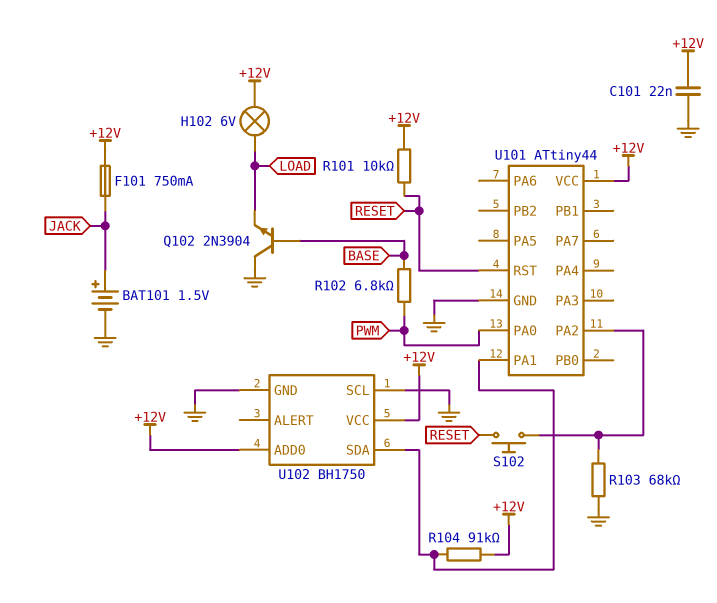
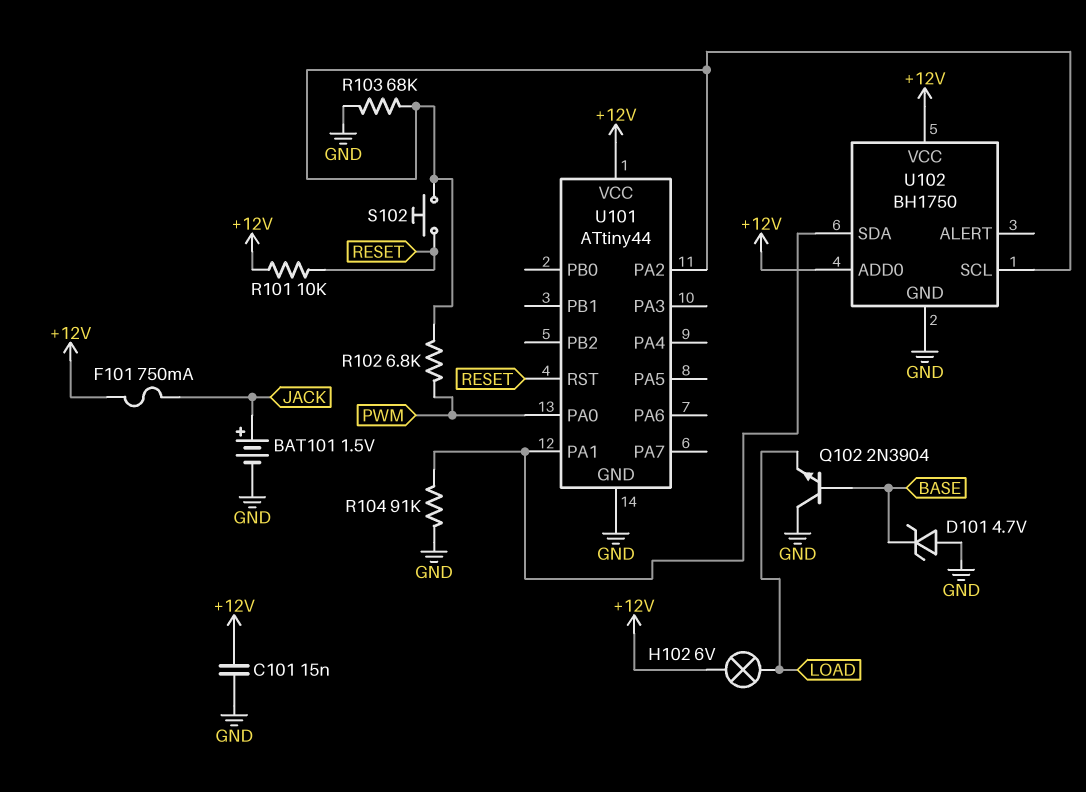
C101: 22nF (+12V, GND) -> 15nF (+12V, GND)
D101: none -> zener 4.7V (A GND, K BASE)
R102: 6.8k (BASE, PWM) -> 6.8k (PWM, U101/PA2)
R104: 91k (+12V, U101/PA1) -> 91k (GND, U101/PA1)
U102 pin SCL: GND -> U101/PA2

